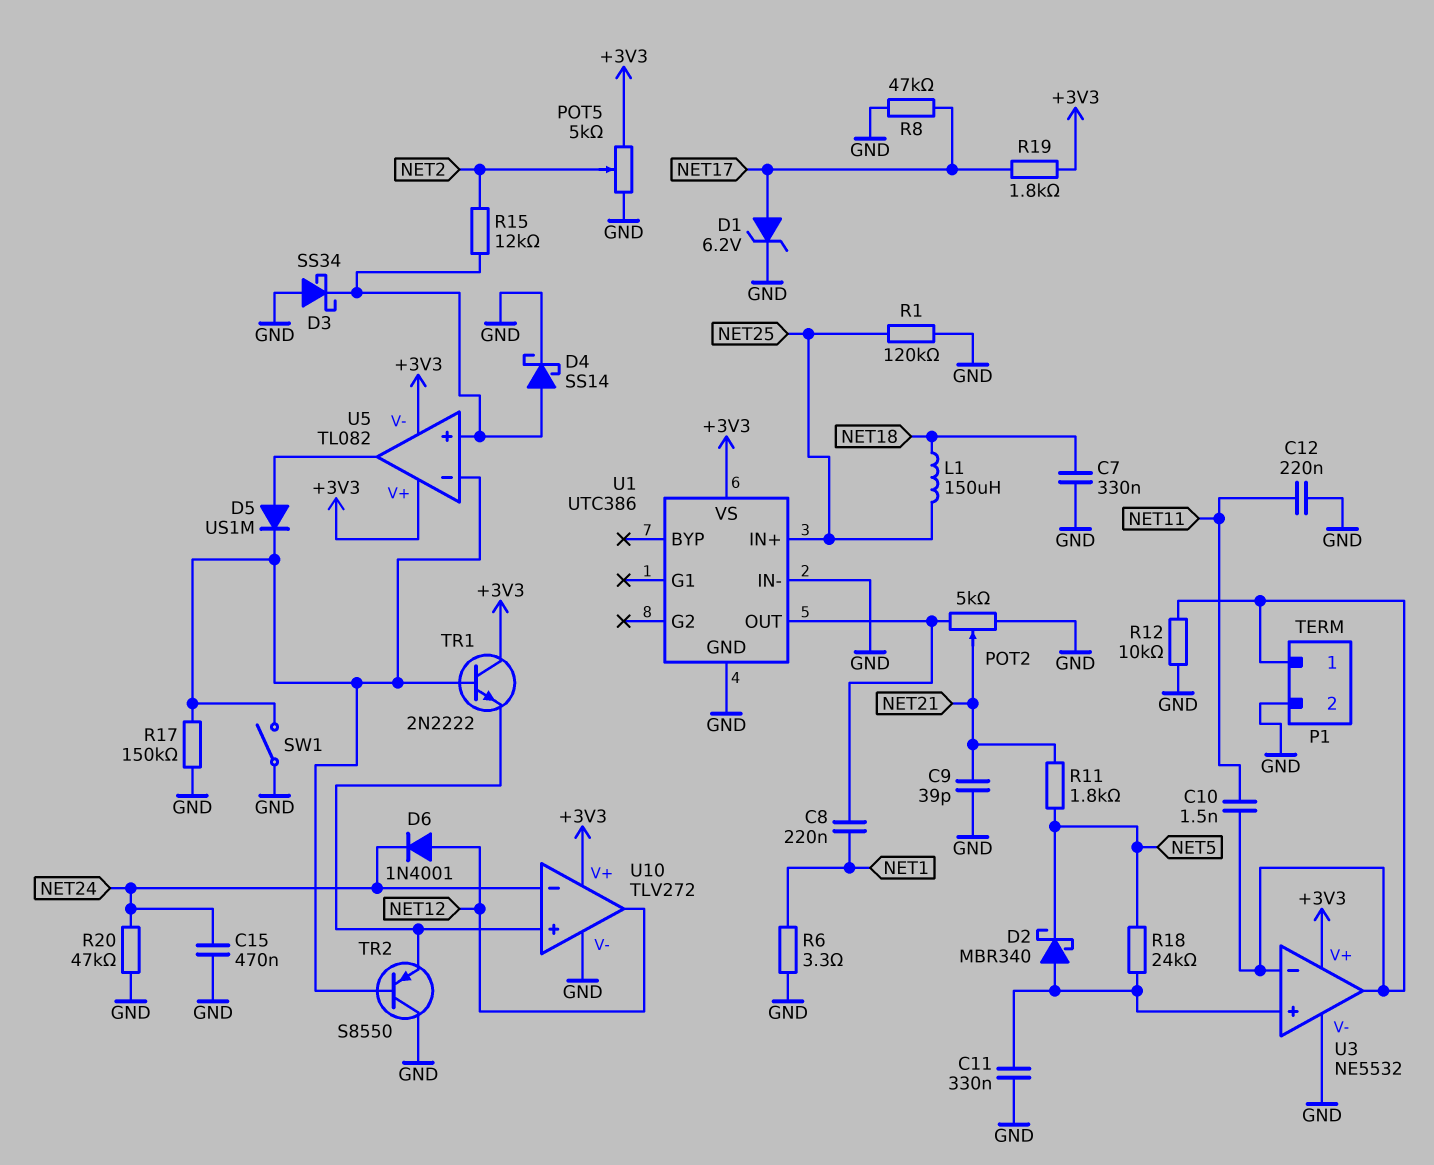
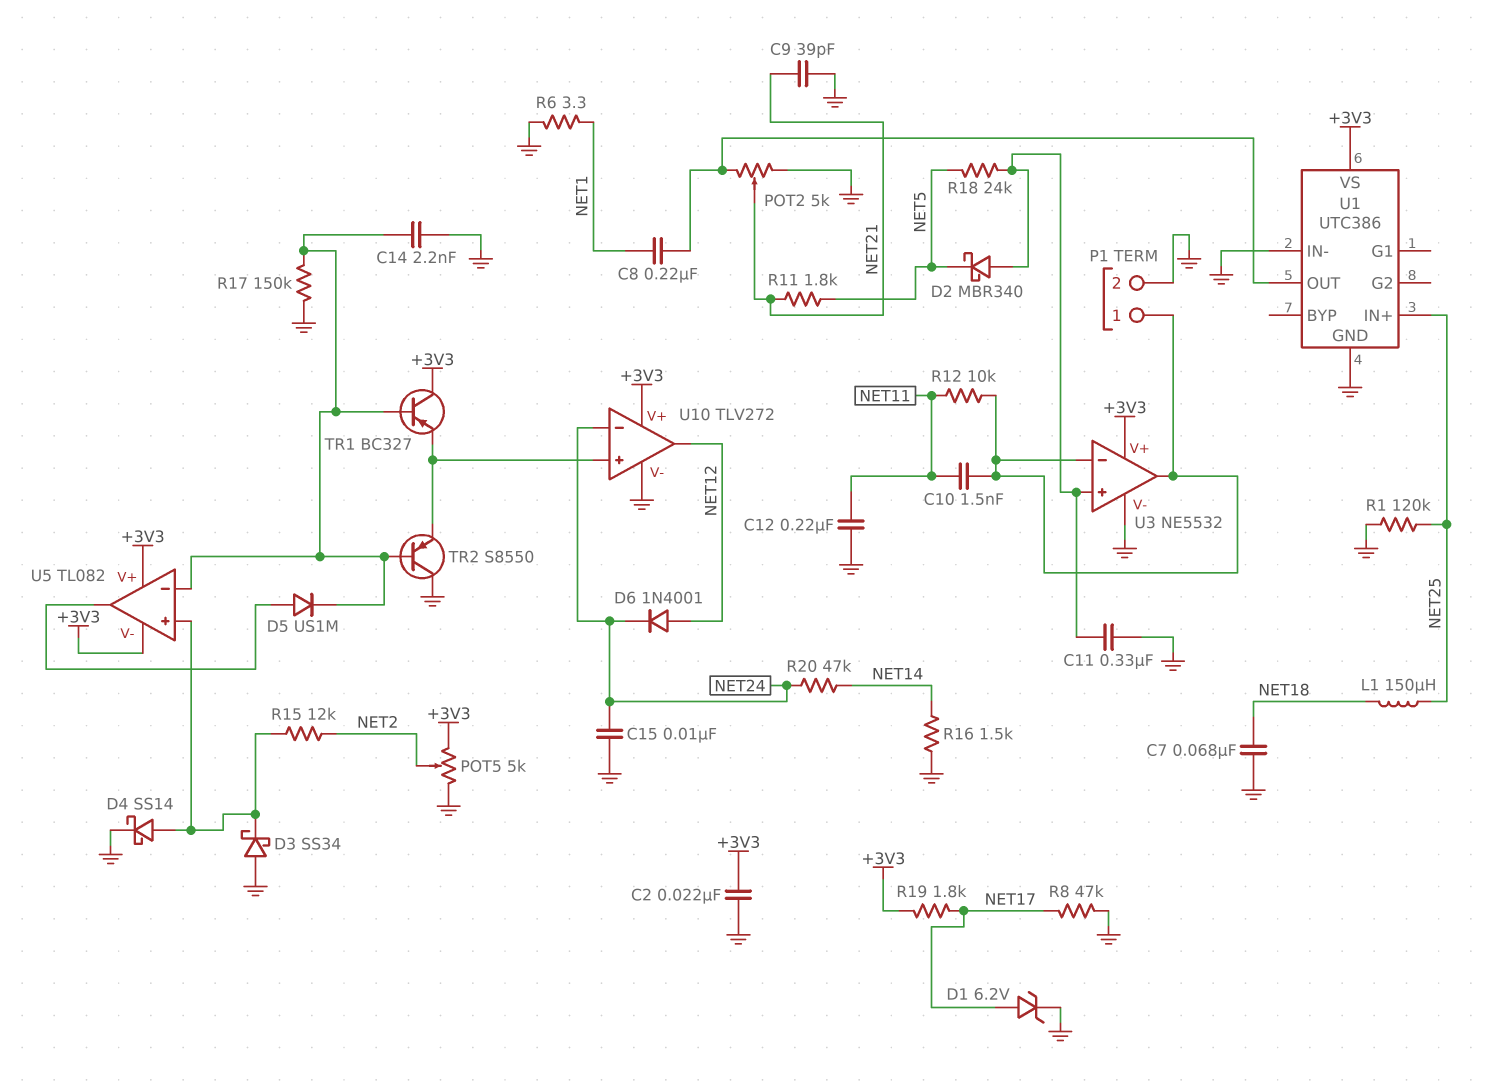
C2: none -> 22nF (+3V3, GND)
C7: 330nF (GND, NET18) -> 68nF (GND, NET18)
C14: none -> 2.2nF (GND, U5/in-)
C15: 470nF (GND, NET24) -> 10nF (GND, NET24)
R12: 10k (GND, P1/1) -> 10k (NET11, P1/1)
R16: none -> 1.5k (GND, NET14)
R20: 47k (GND, NET24) -> 47k (NET14, NET24)
SW1: switch (GND, U5/in-) -> none
TR1: NPN 2N2222 (B U5/in-, C +3V3, E U10/in+) -> PNP BC327 (B U5/in-, C +3V3, E U10/in+)

